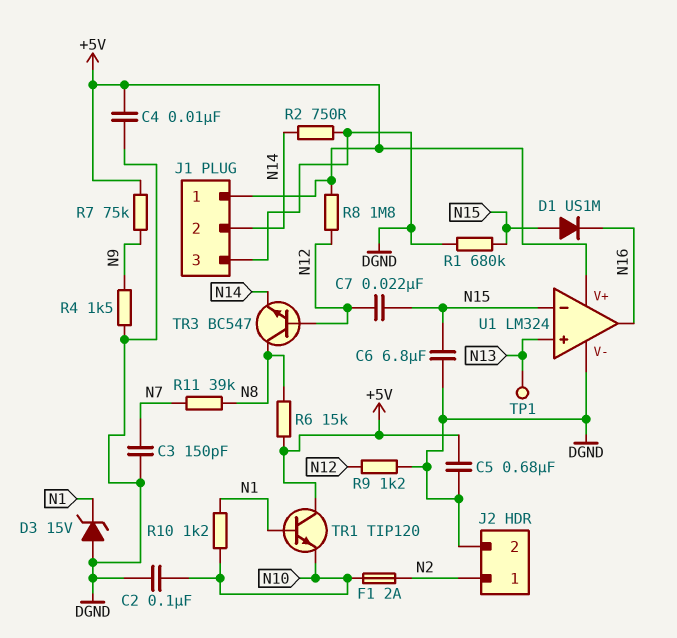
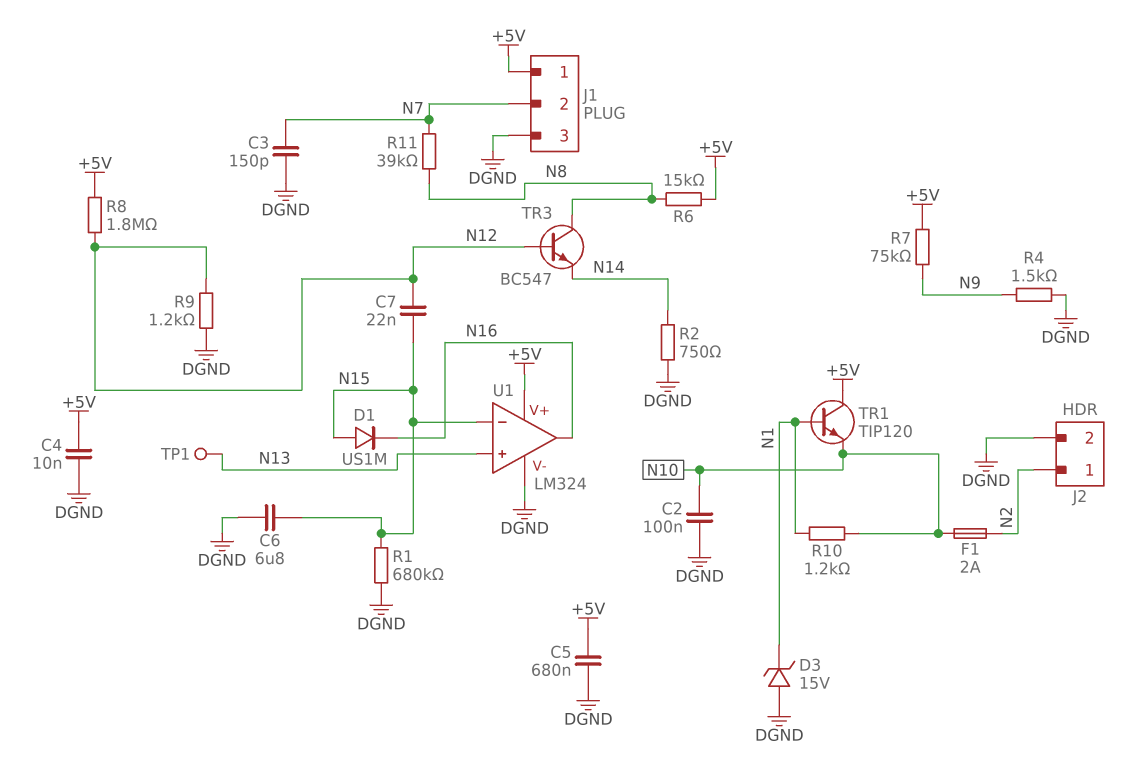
J1 pin 2: N14 -> N7

